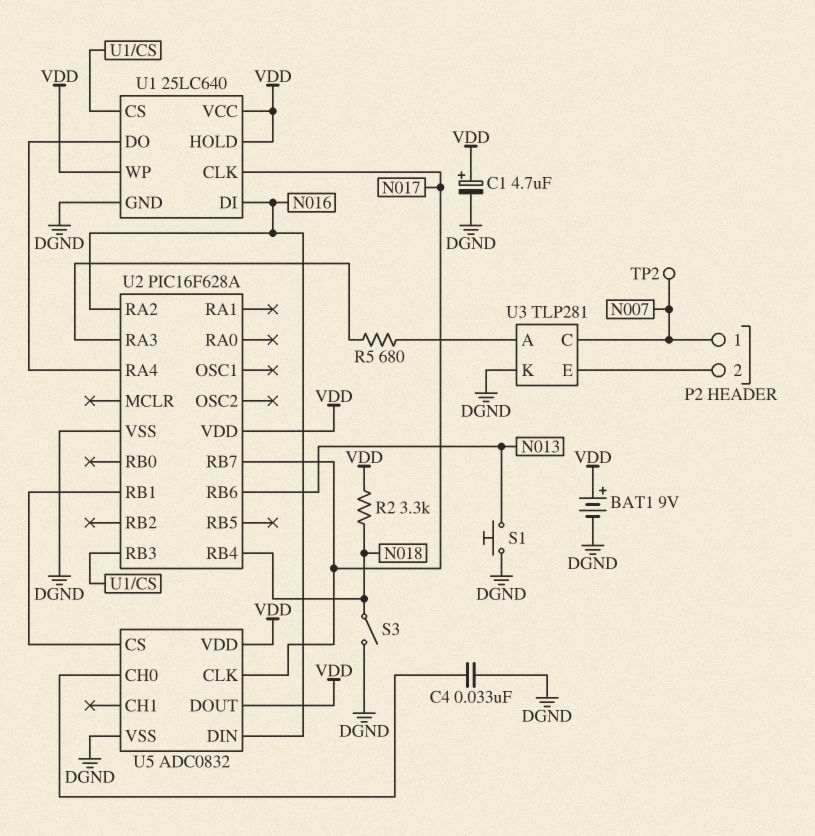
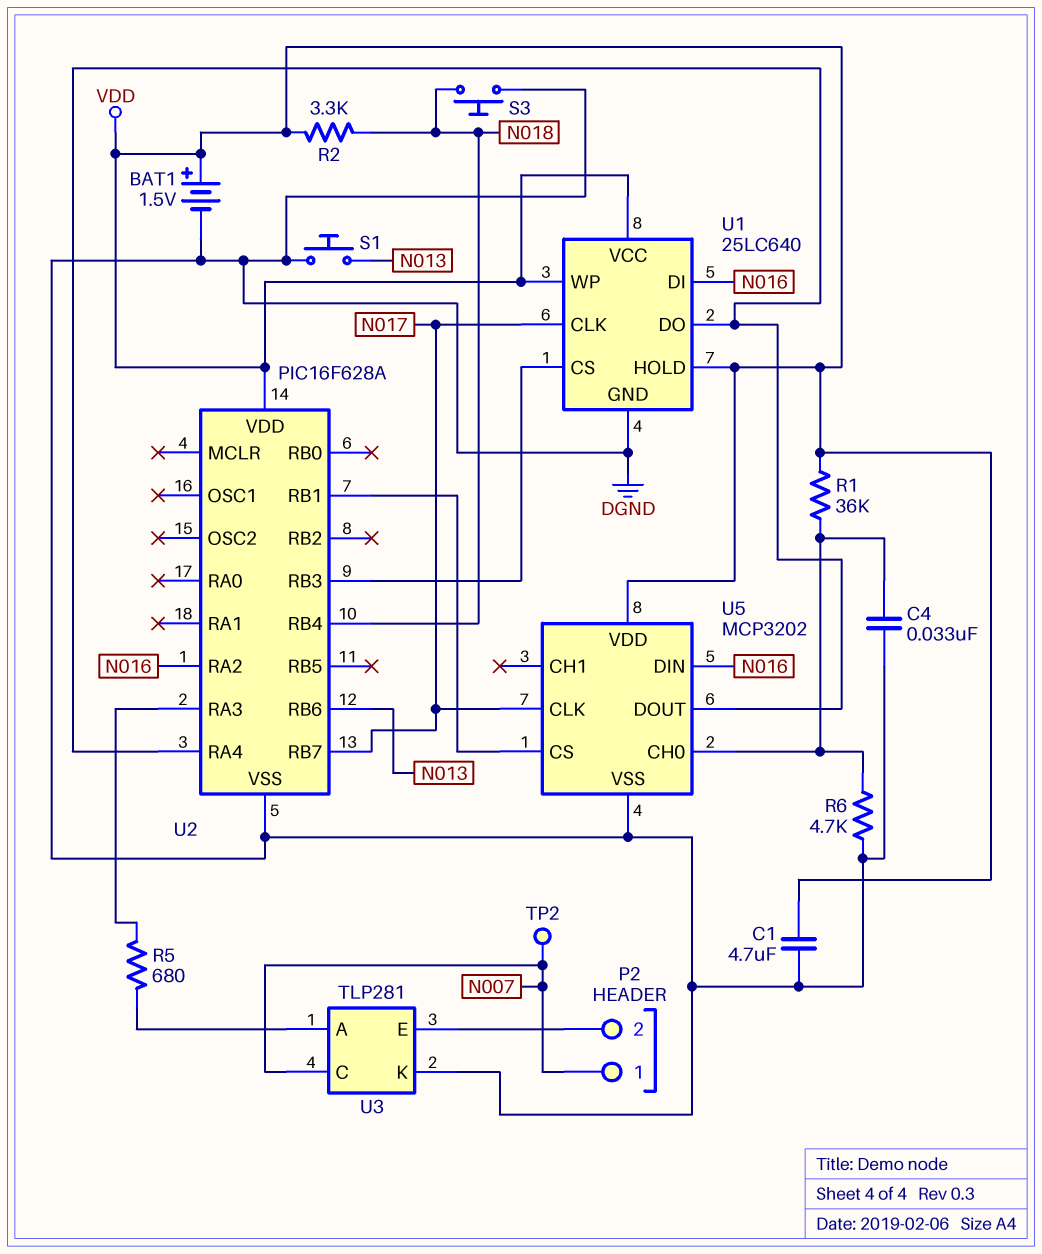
BAT1: 9V (plus VDD, minus DGND) -> 1.5V (plus VDD, minus DGND)
C1: 4.7uF (plus VDD, minus DGND) -> 4.7uF (DGND, VDD)
R1: none -> 36k (U5/CH0, VDD)
R6: none -> 4.7k (DGND, U5/CH0)
S3: switch (DGND, N018) -> button (DGND, N018)
U5: ADC0832 -> MCP3202
U5 pin DOUT: VDD -> U1/DO

